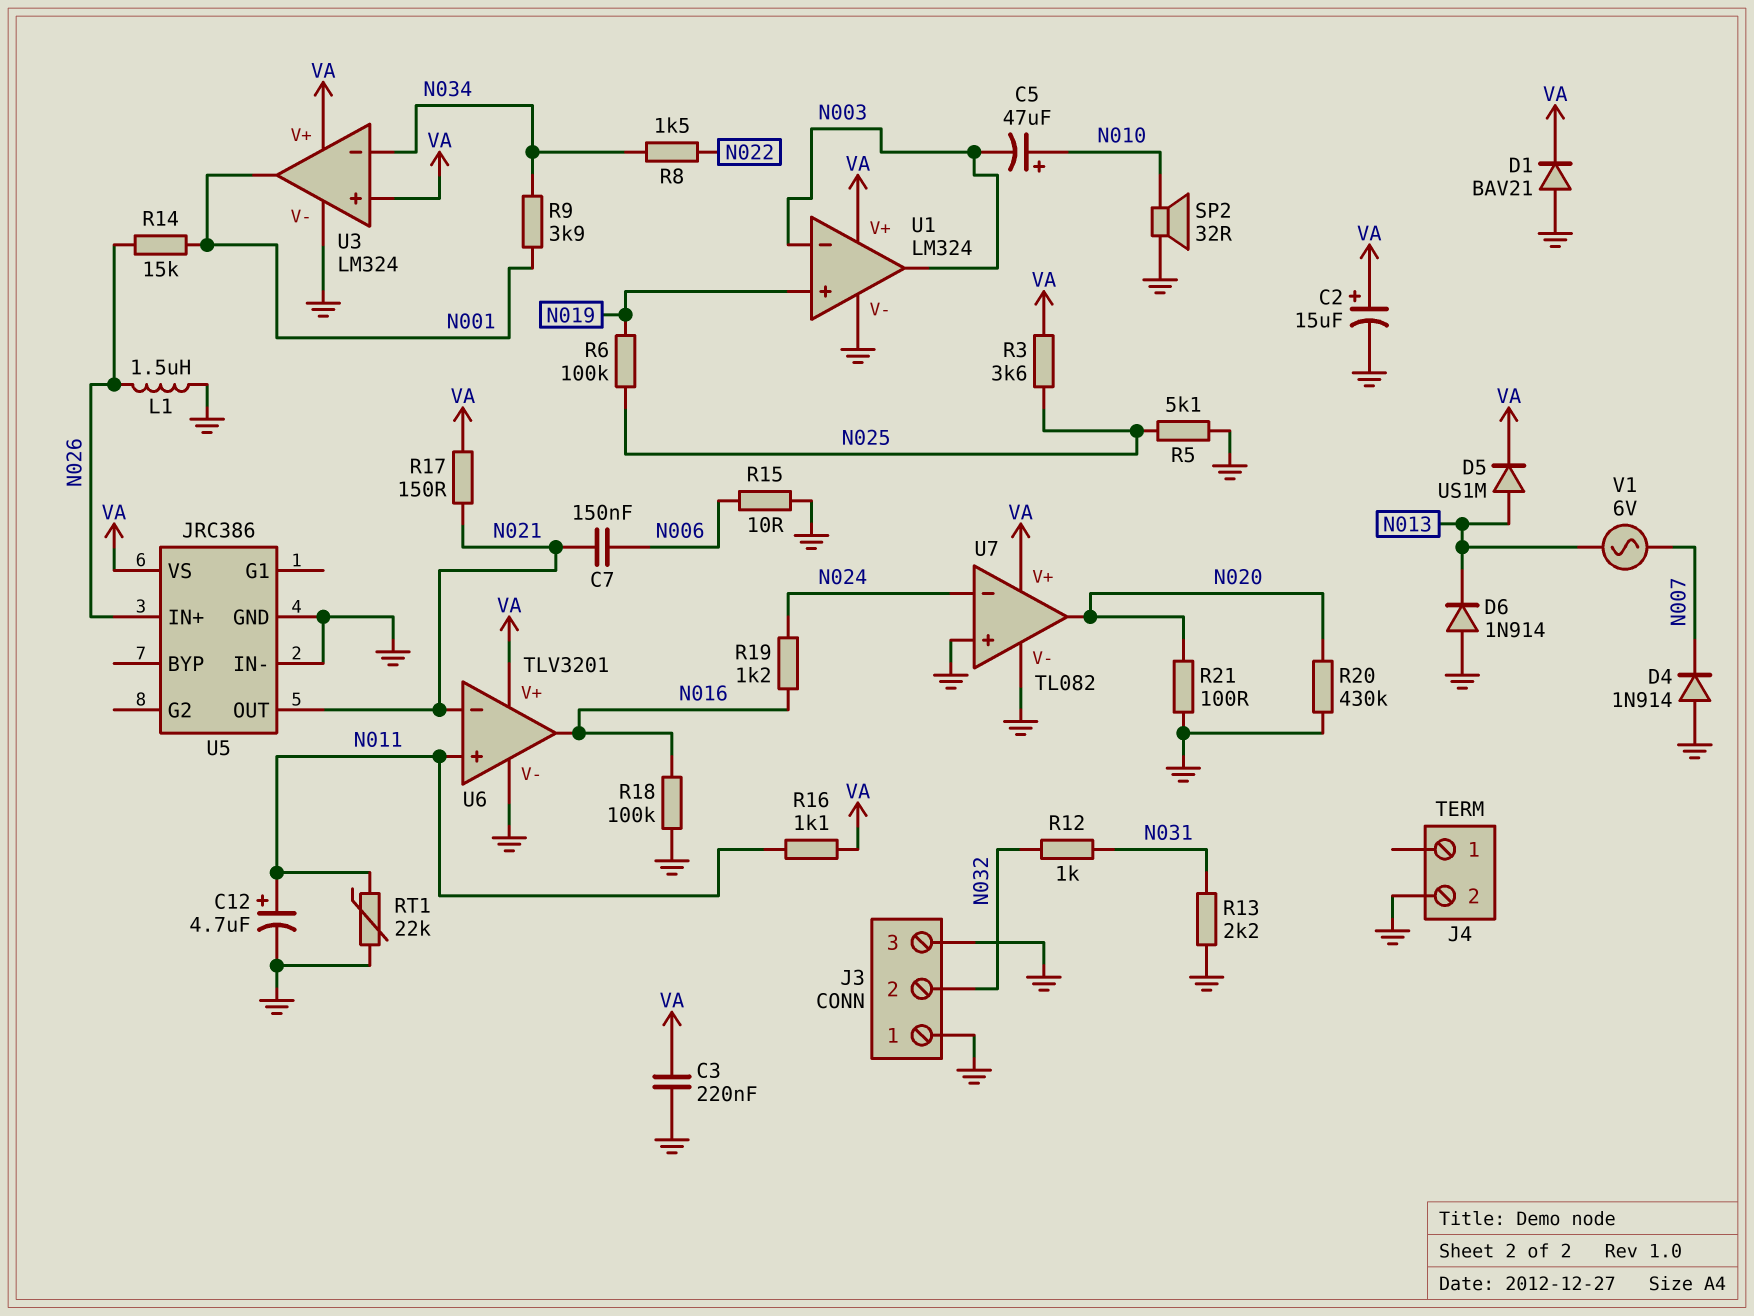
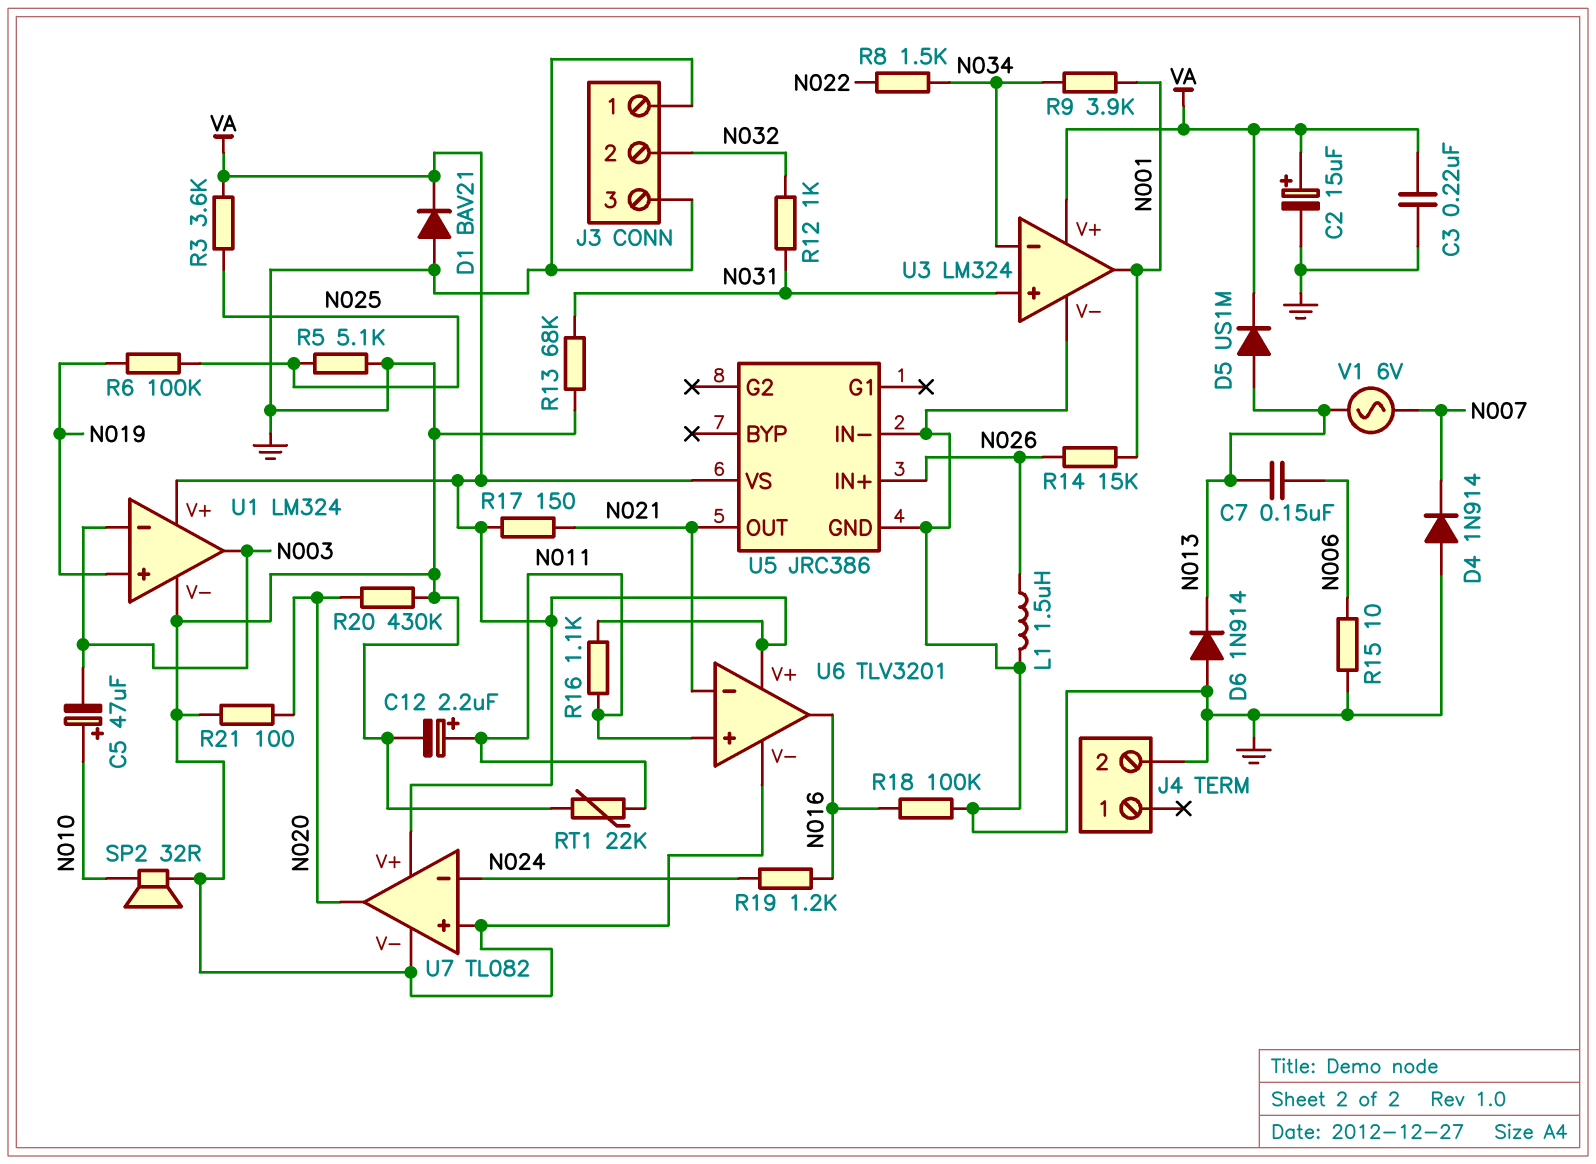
C7: 150nF (N006, N021) -> 150nF (N006, N013)
C12: 4.7uF (plus N011, minus GND) -> 2.2uF (plus N011, minus GND)
R13: 2.2k (GND, N031) -> 68k (GND, N031)
U3 pin in+: VA -> N031

